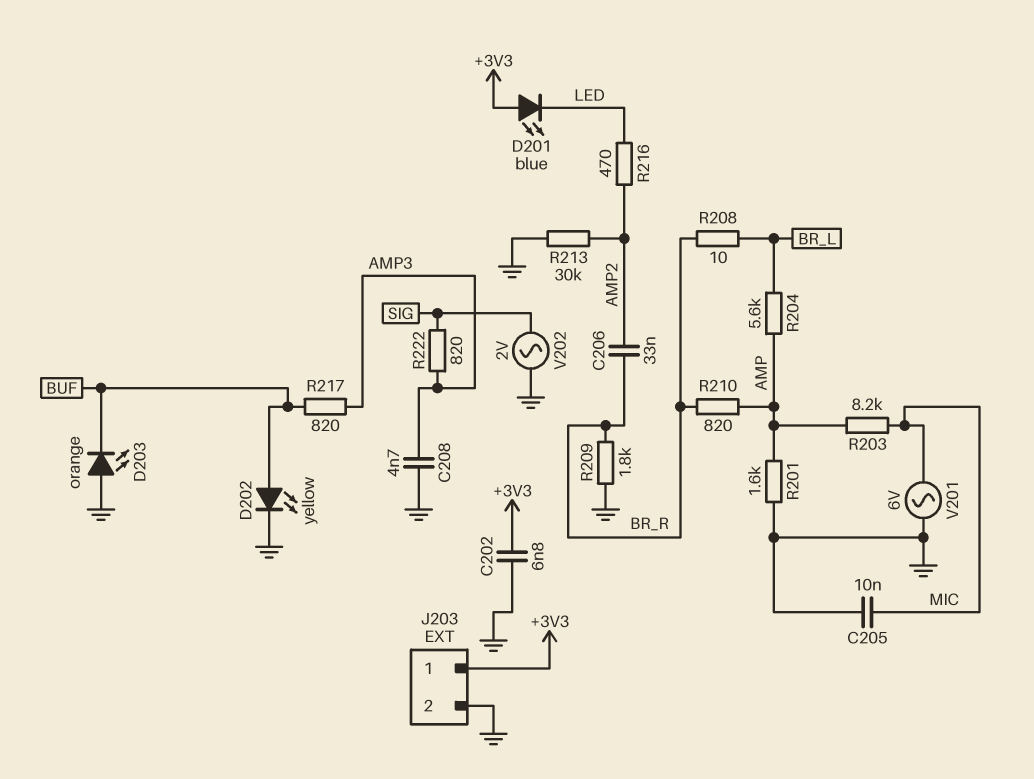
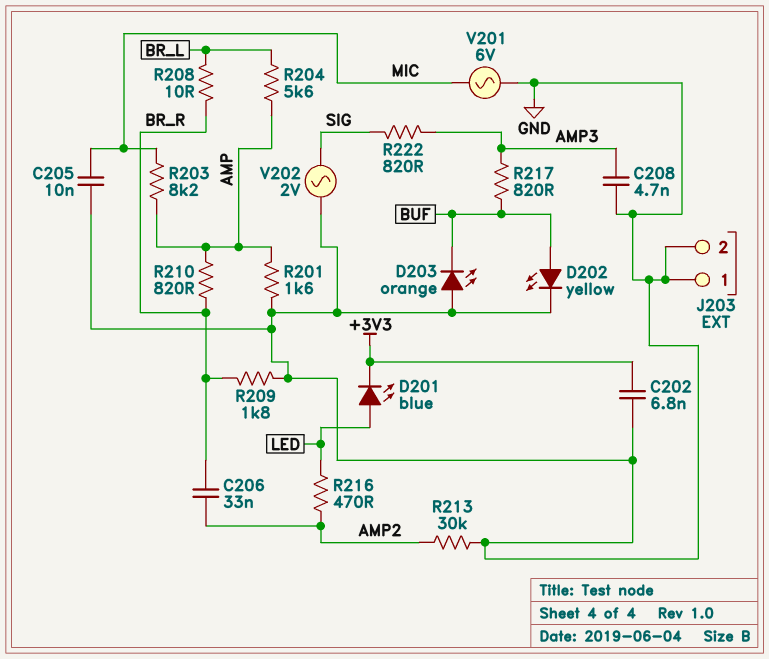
D201: LED blue (A +3V3, K LED) -> LED blue (A LED, K +3V3)
J203 pin 1: +3V3 -> GND

